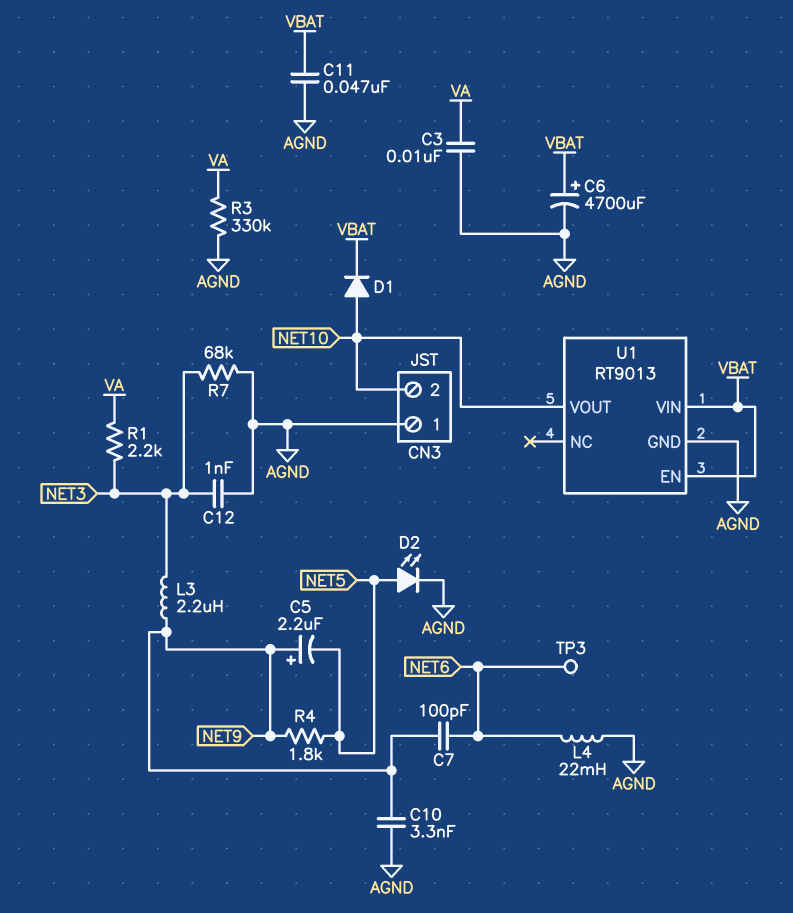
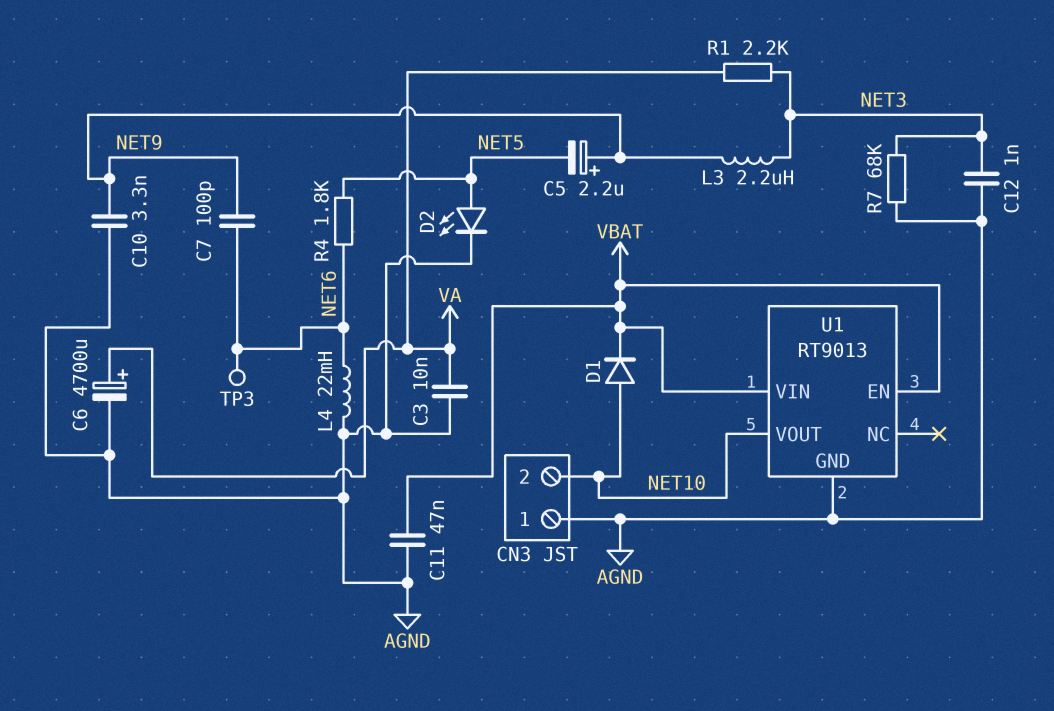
C6: 4700uF (plus VBAT, minus AGND) -> 4700uF (plus VA, minus AGND)
R3: 330k (AGND, VA) -> none
R4: 1.8k (NET5, NET9) -> 1.8k (NET5, NET6)

